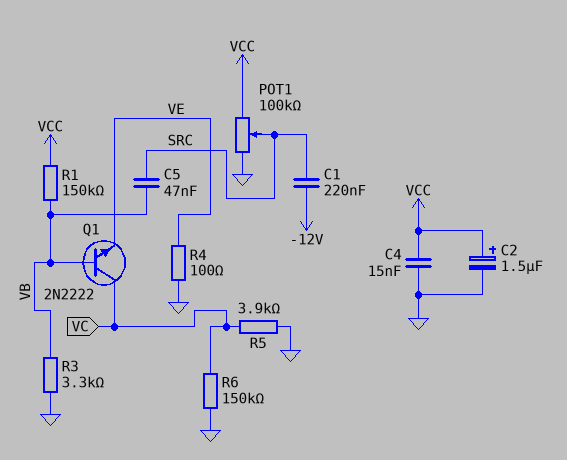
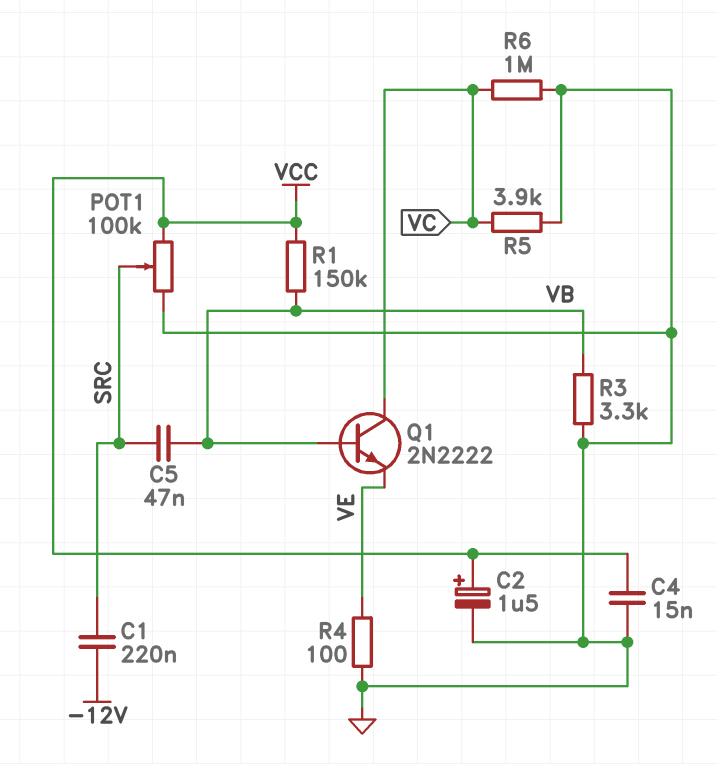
R6: 150k (GND, VC) -> 1M (GND, VC)

